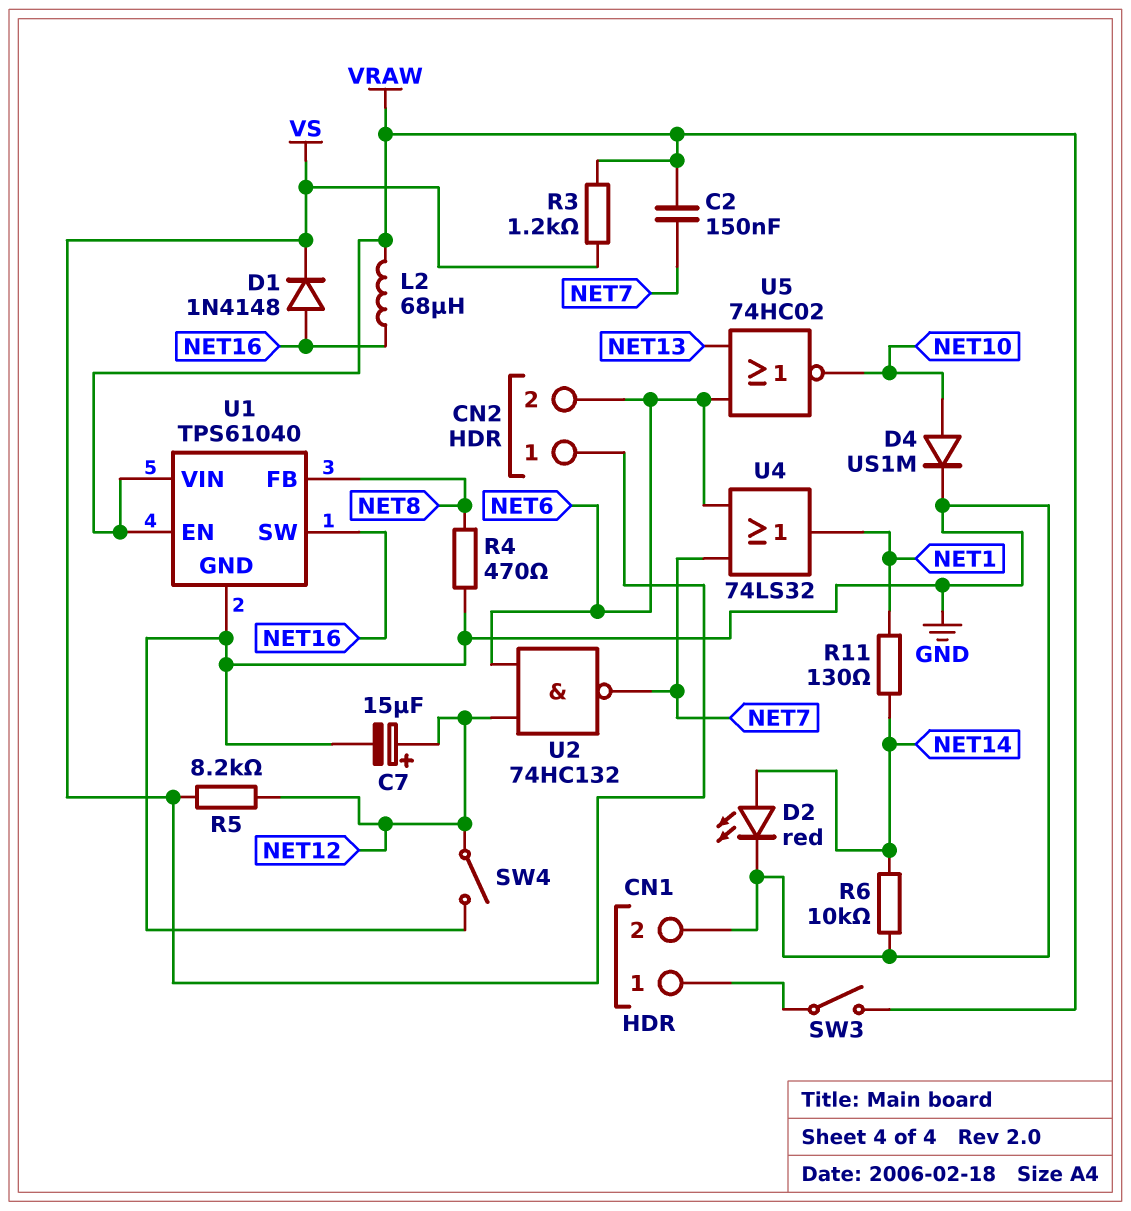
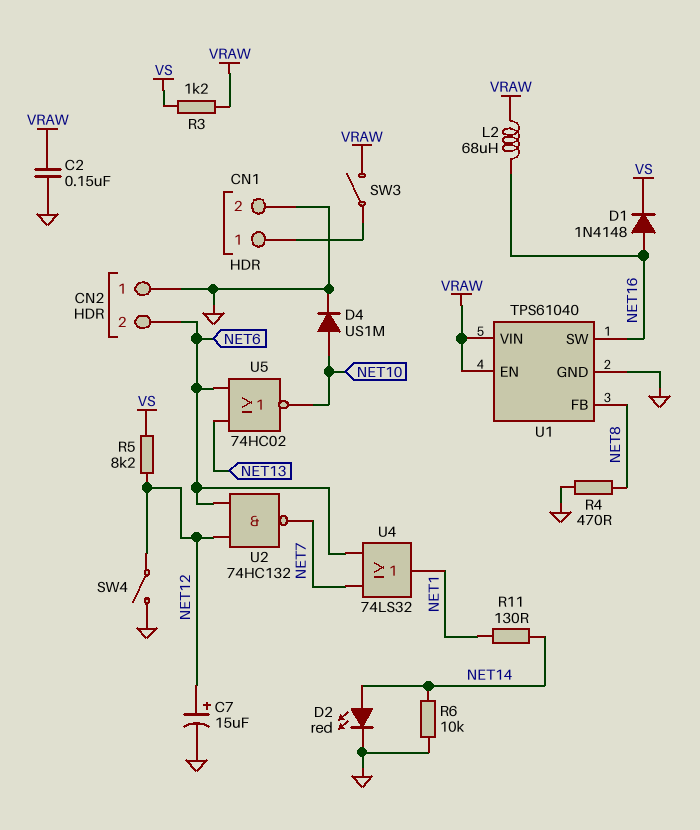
C2: 150nF (NET7, VRAW) -> 150nF (GND, VRAW)
CN2 pin 1: VS -> GND

